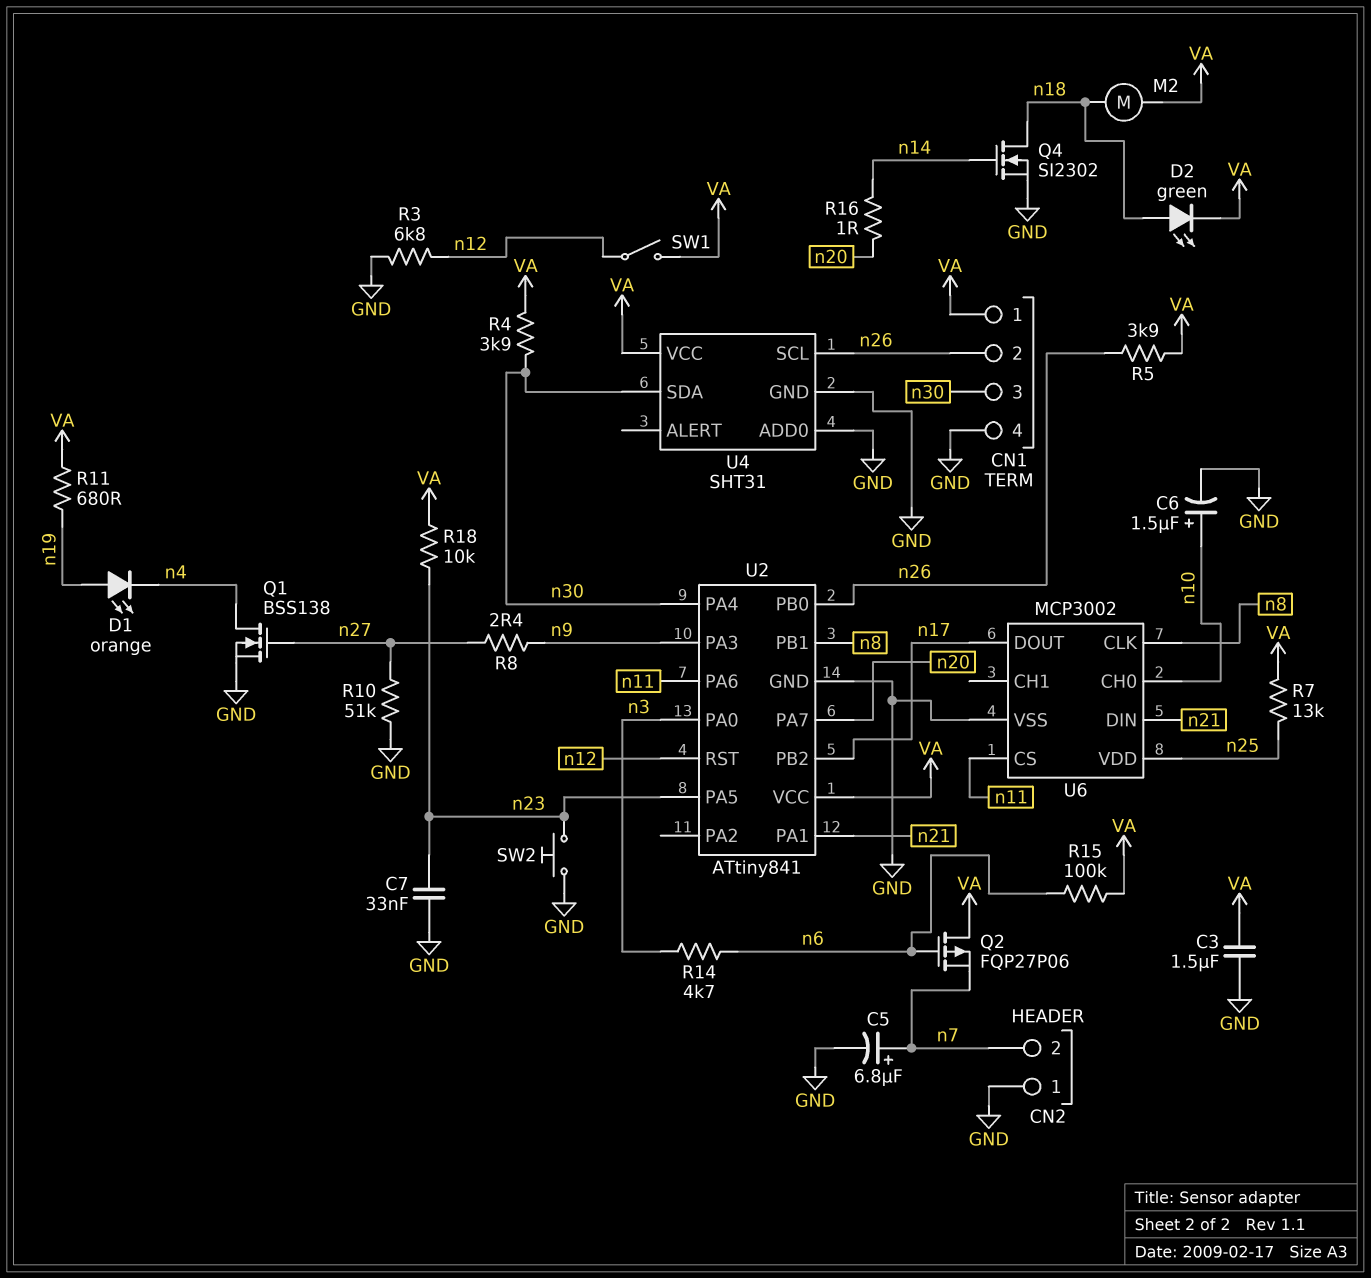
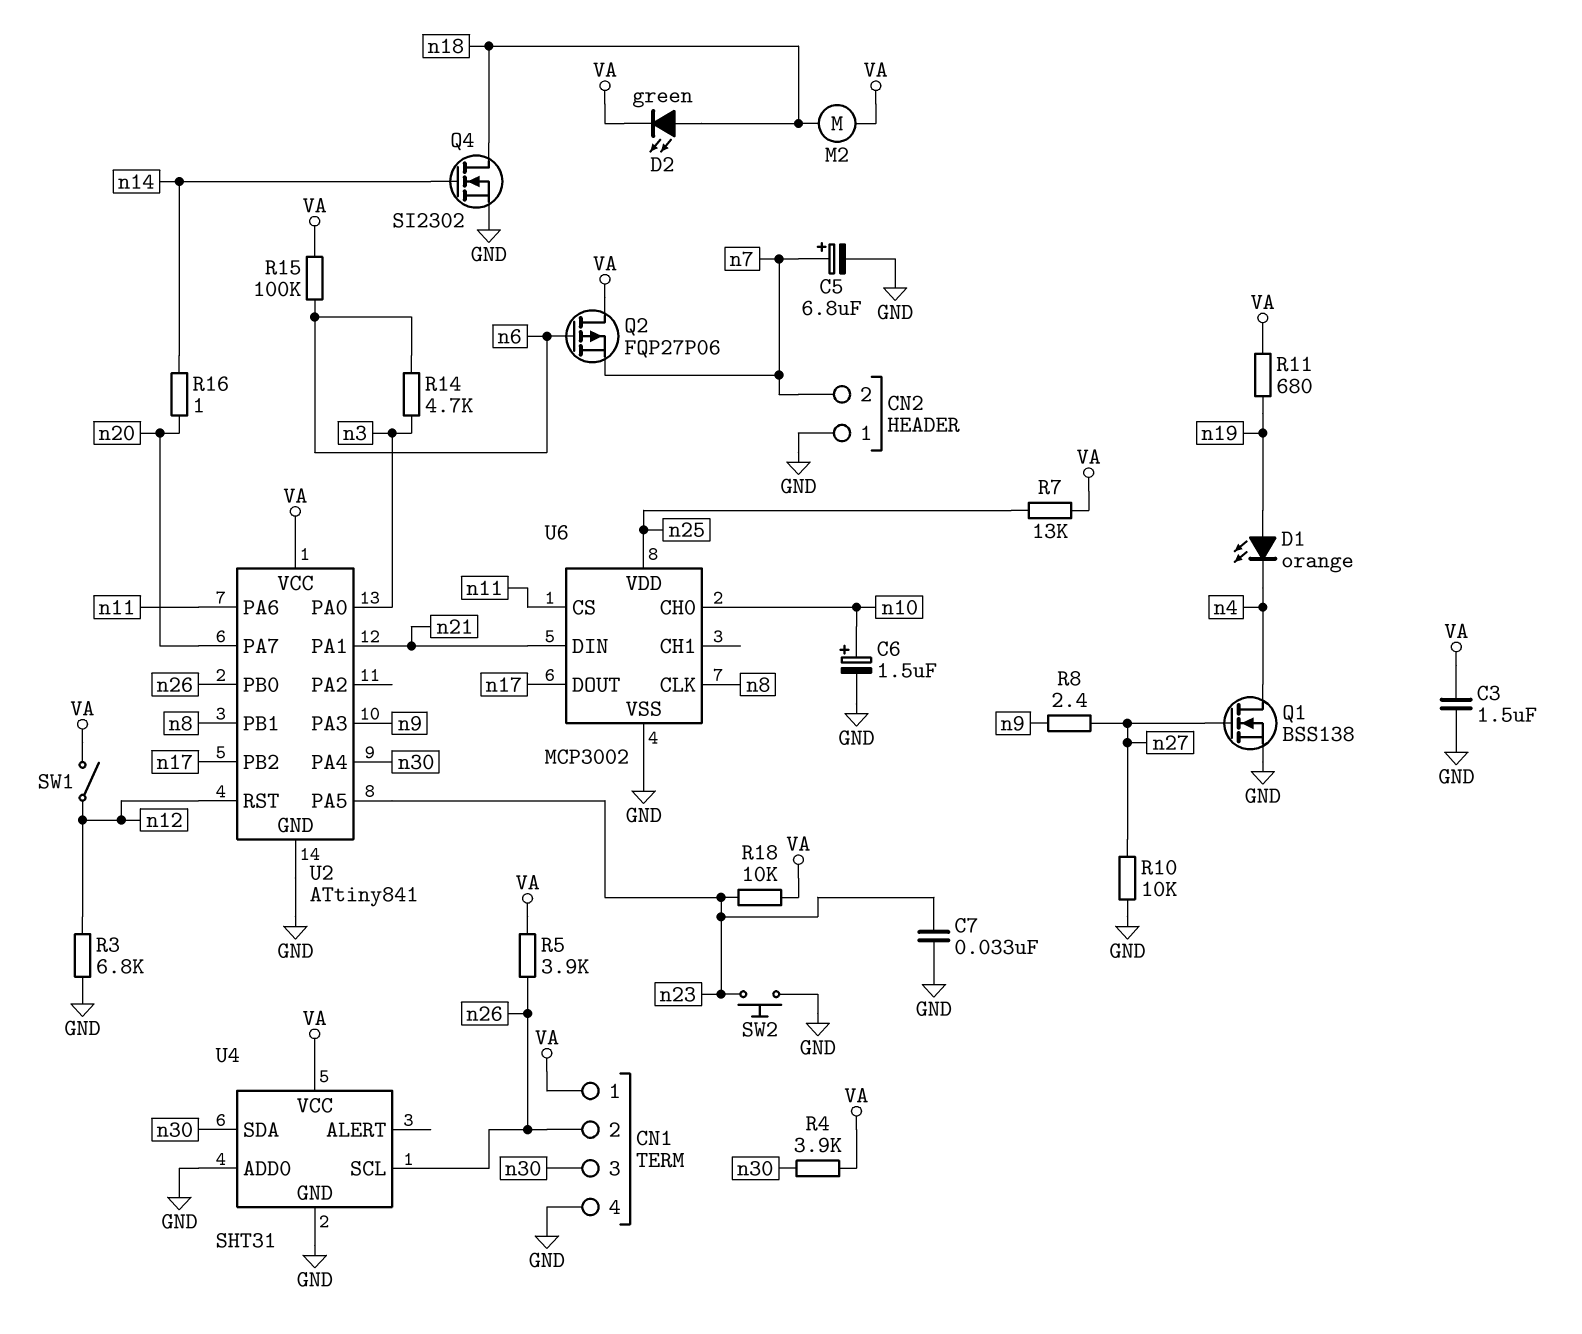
R10: 51k (GND, n27) -> 10k (GND, n27)

